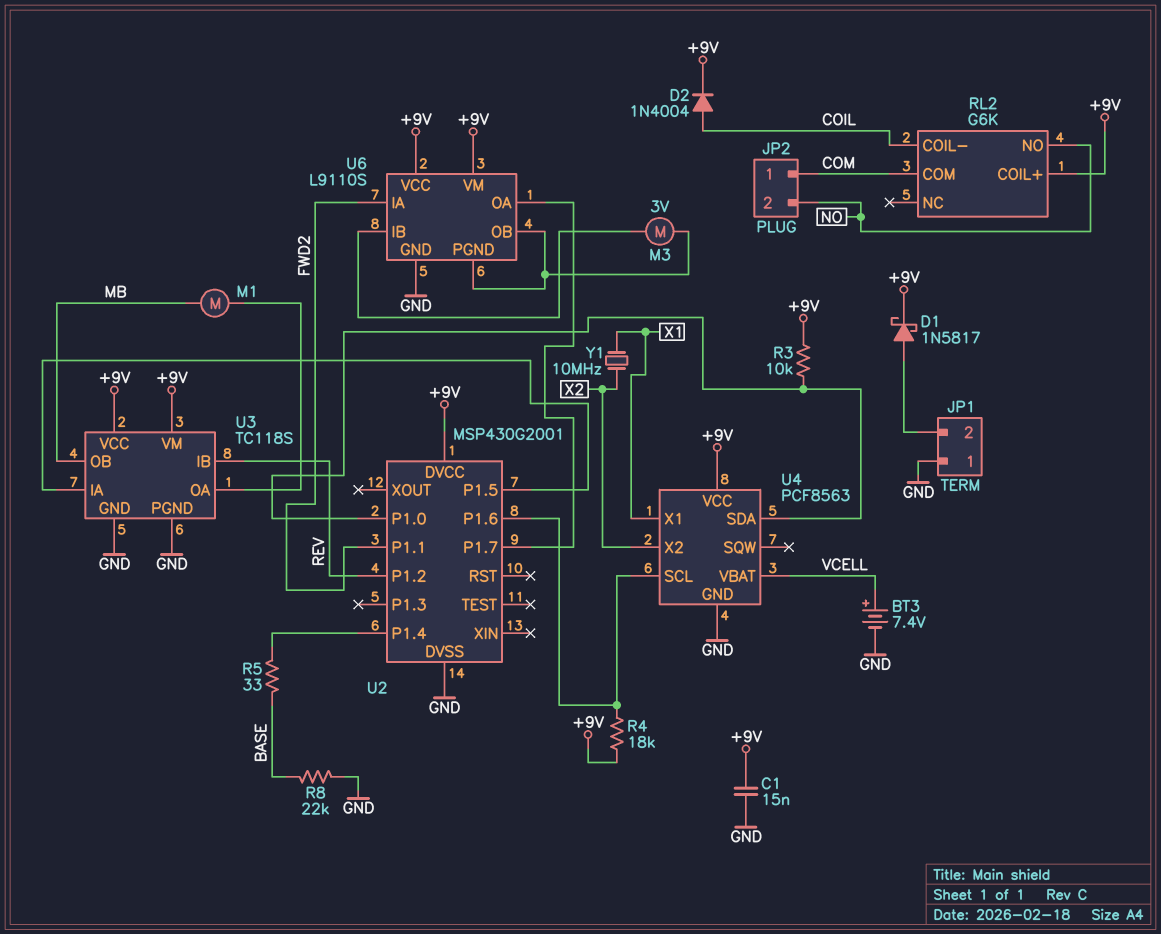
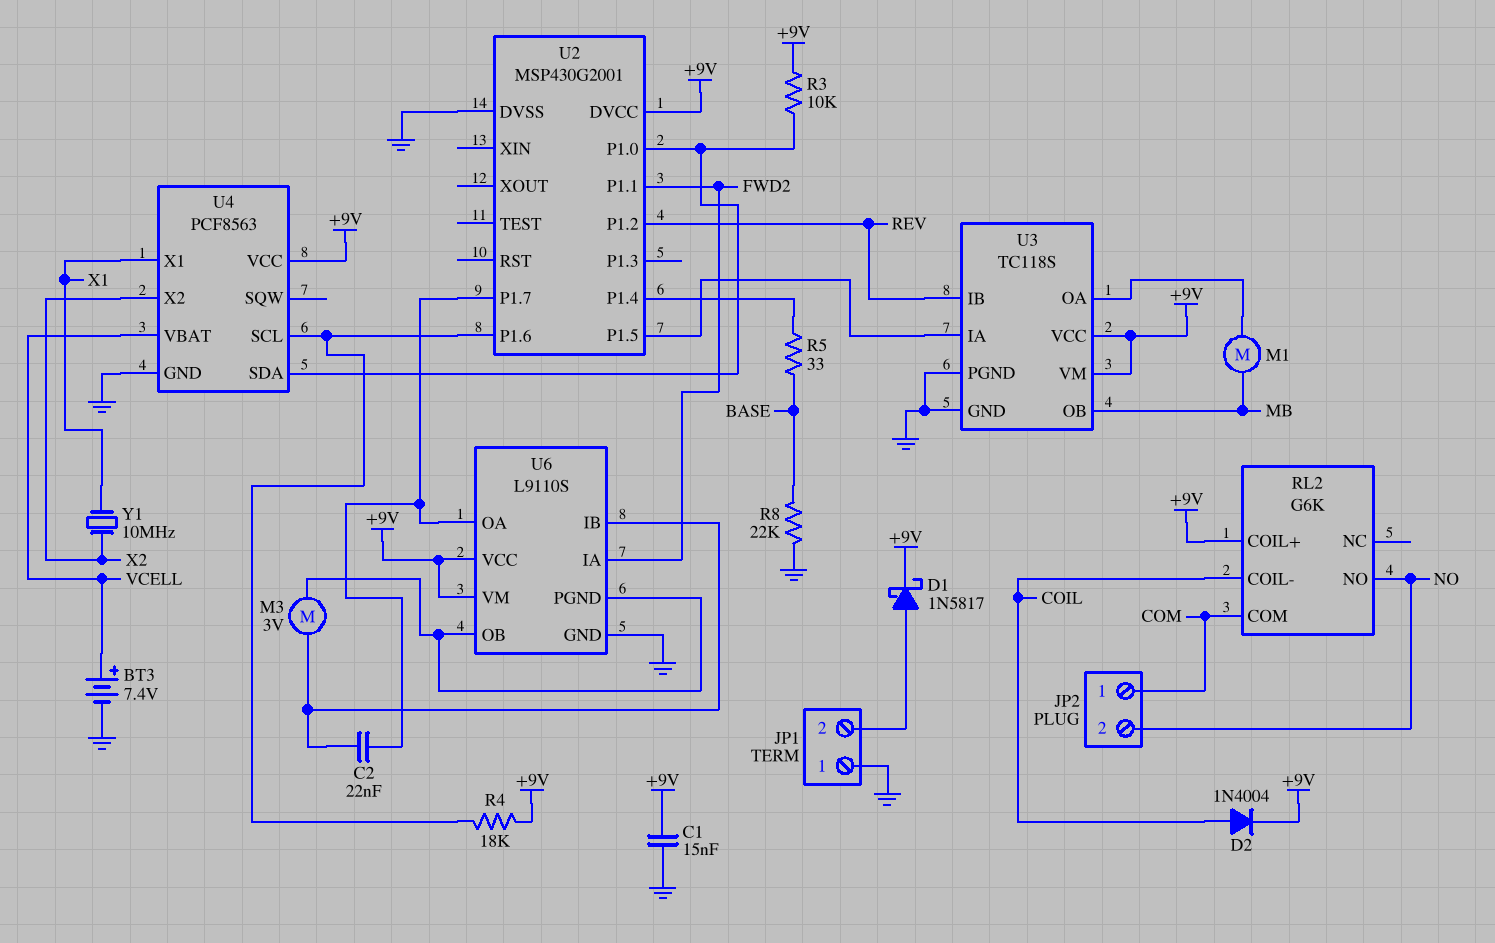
C2: none -> 22nF (U2/P1.7, U6/IB)

